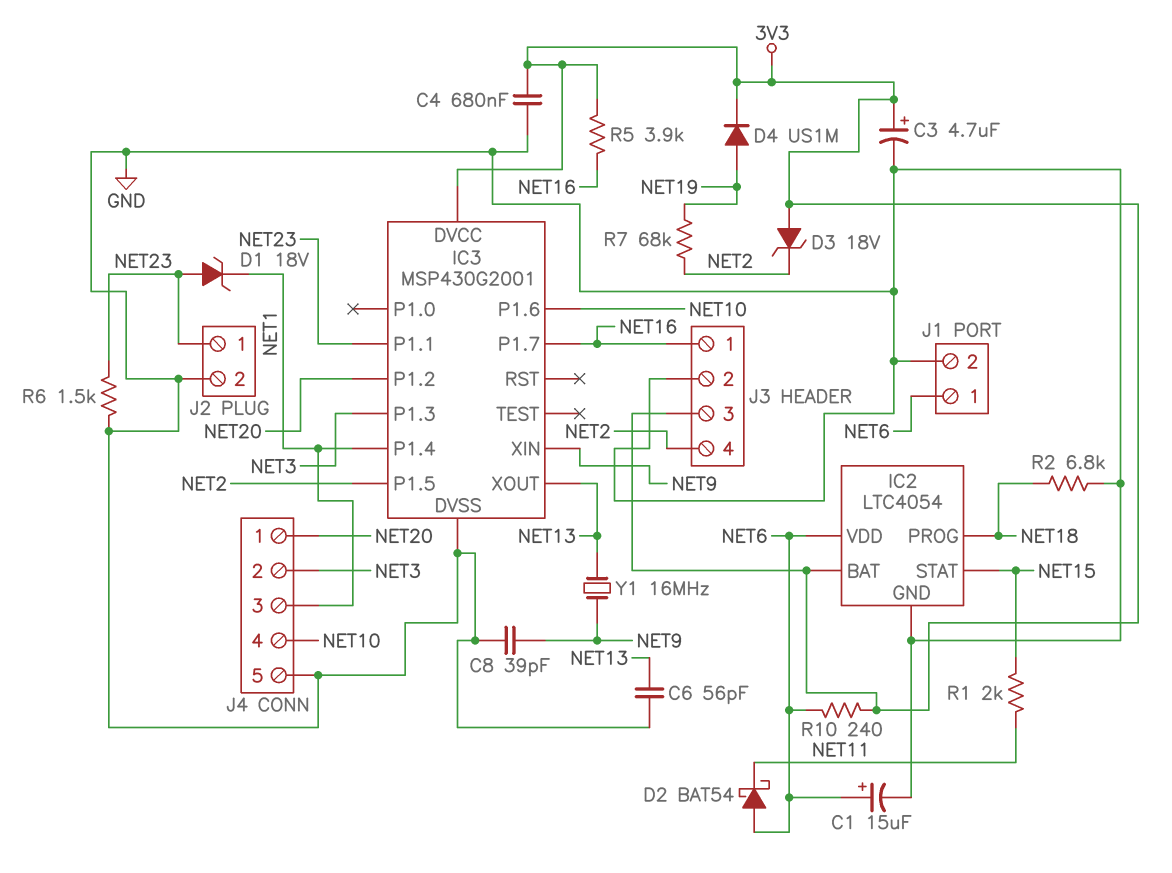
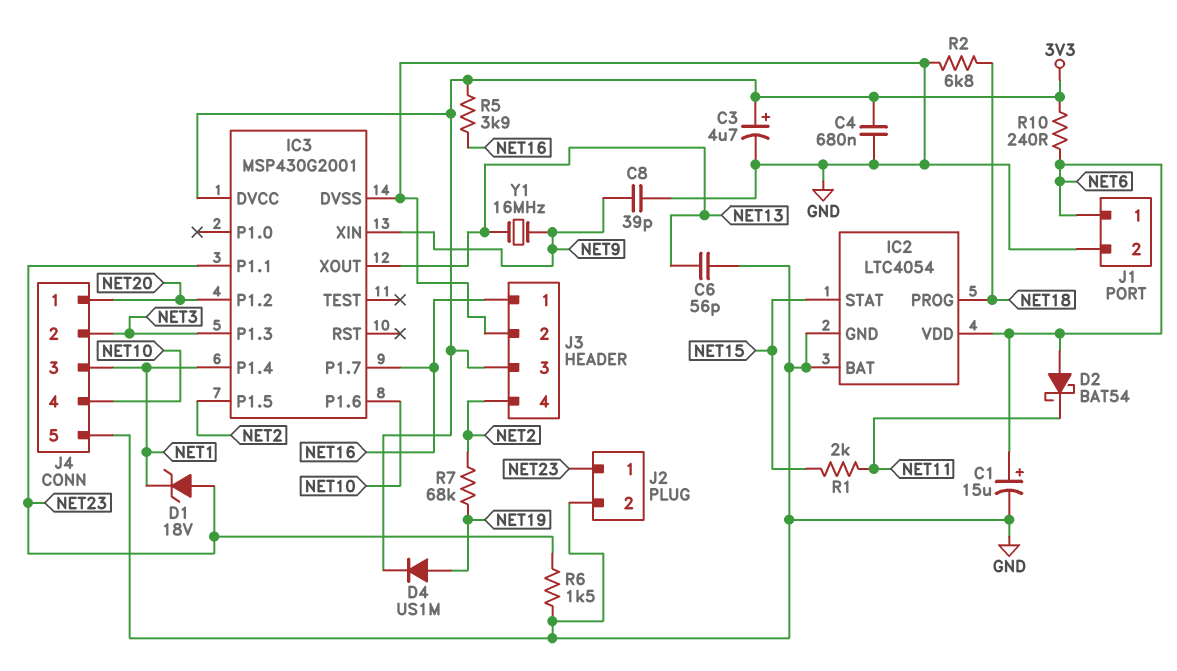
D3: zener 18V (A 3V3, K NET2) -> none
IC2 pin BAT: 3V3 -> GND

